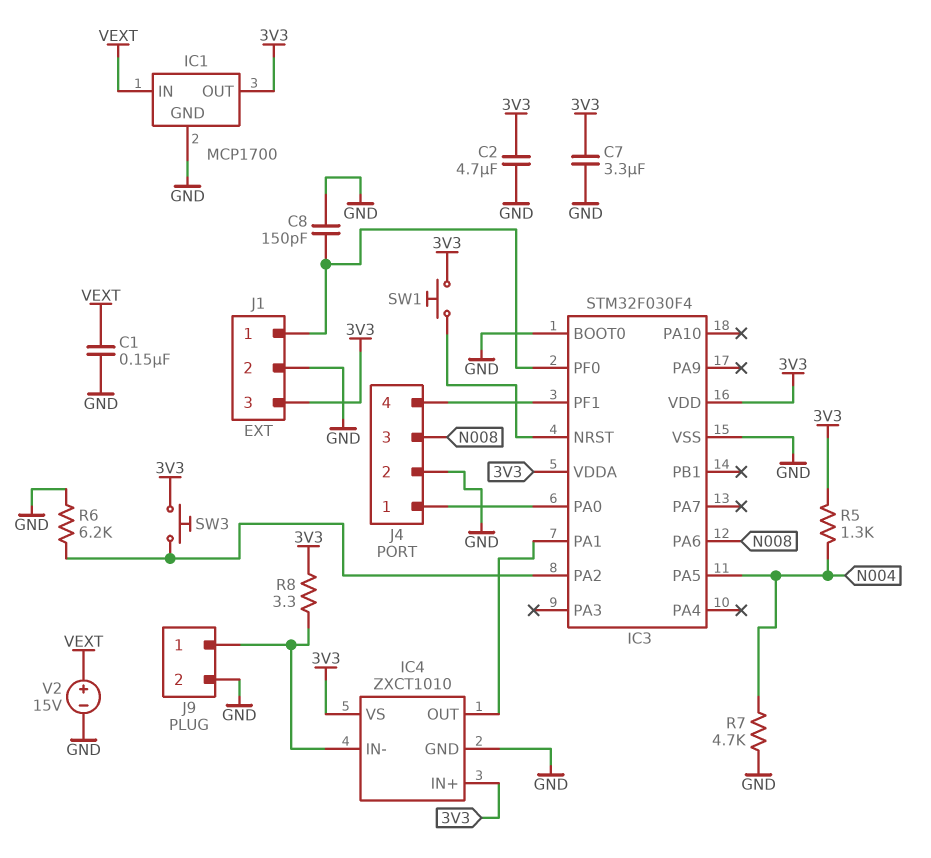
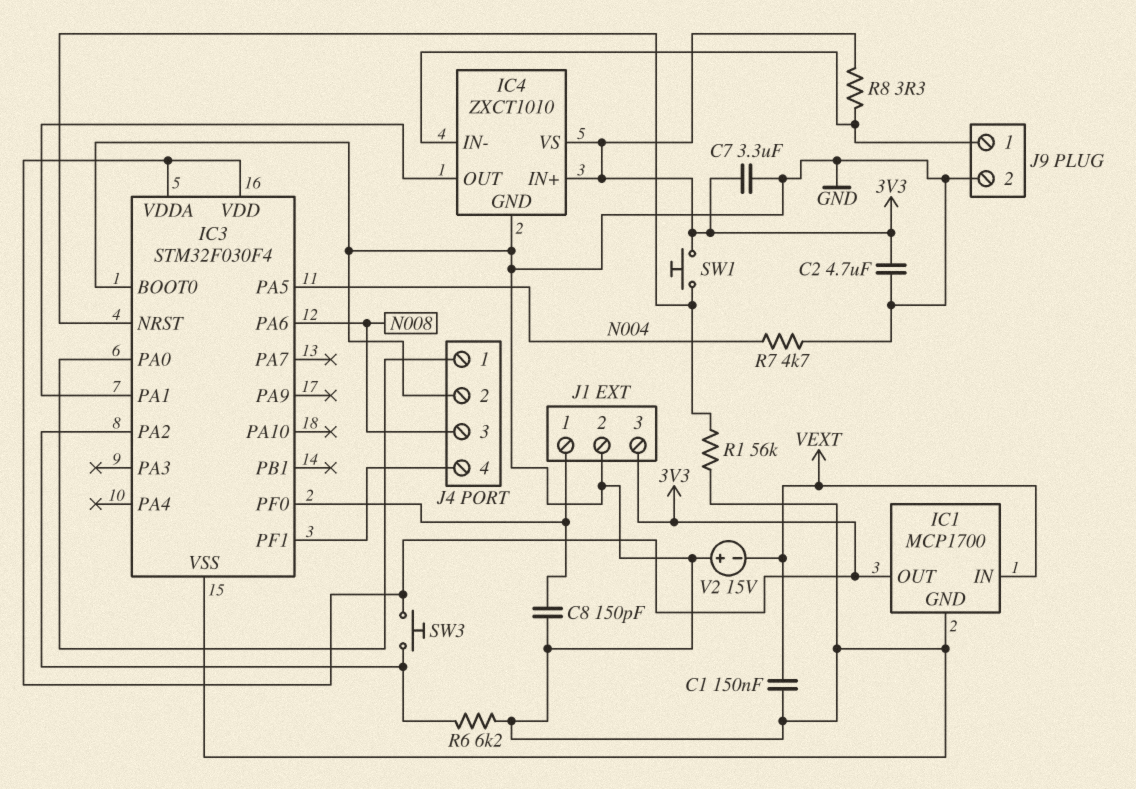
R1: none -> 56k (GND, IC3/NRST)
R5: 1.3k (3V3, N004) -> none
V2: 15V (plus VEXT, minus GND) -> 15V (plus GND, minus VEXT)

